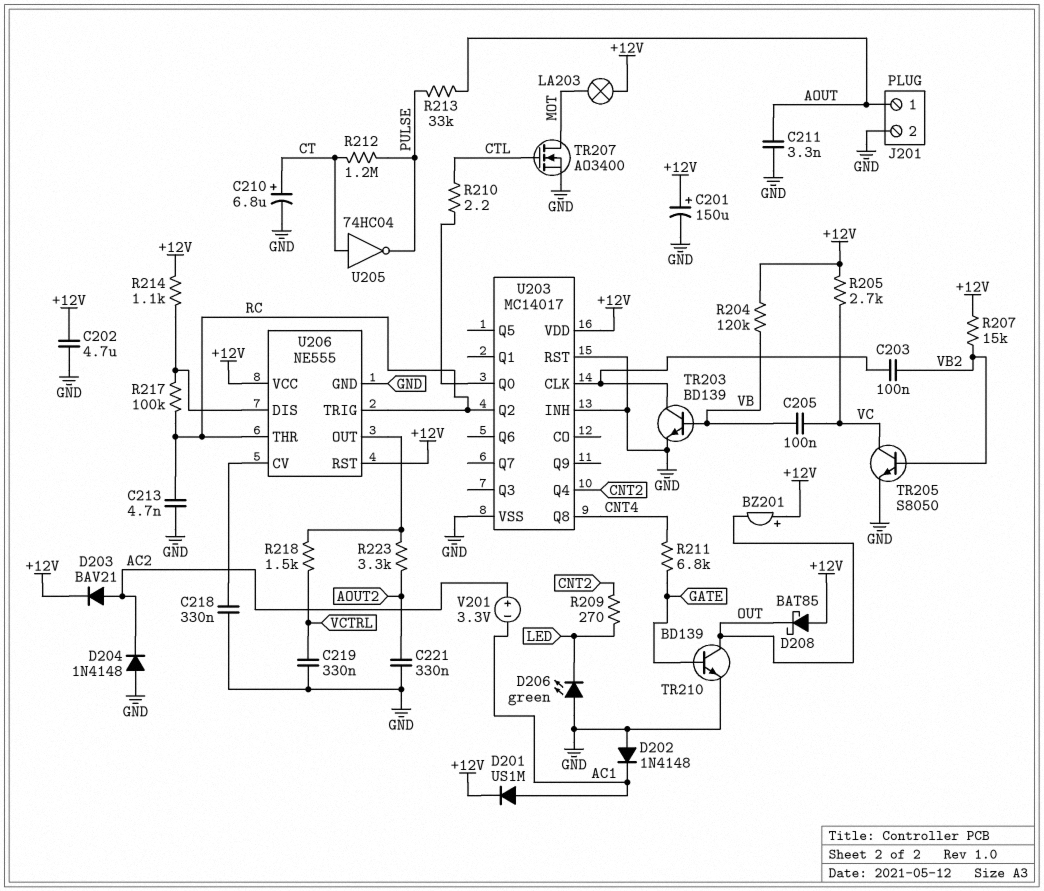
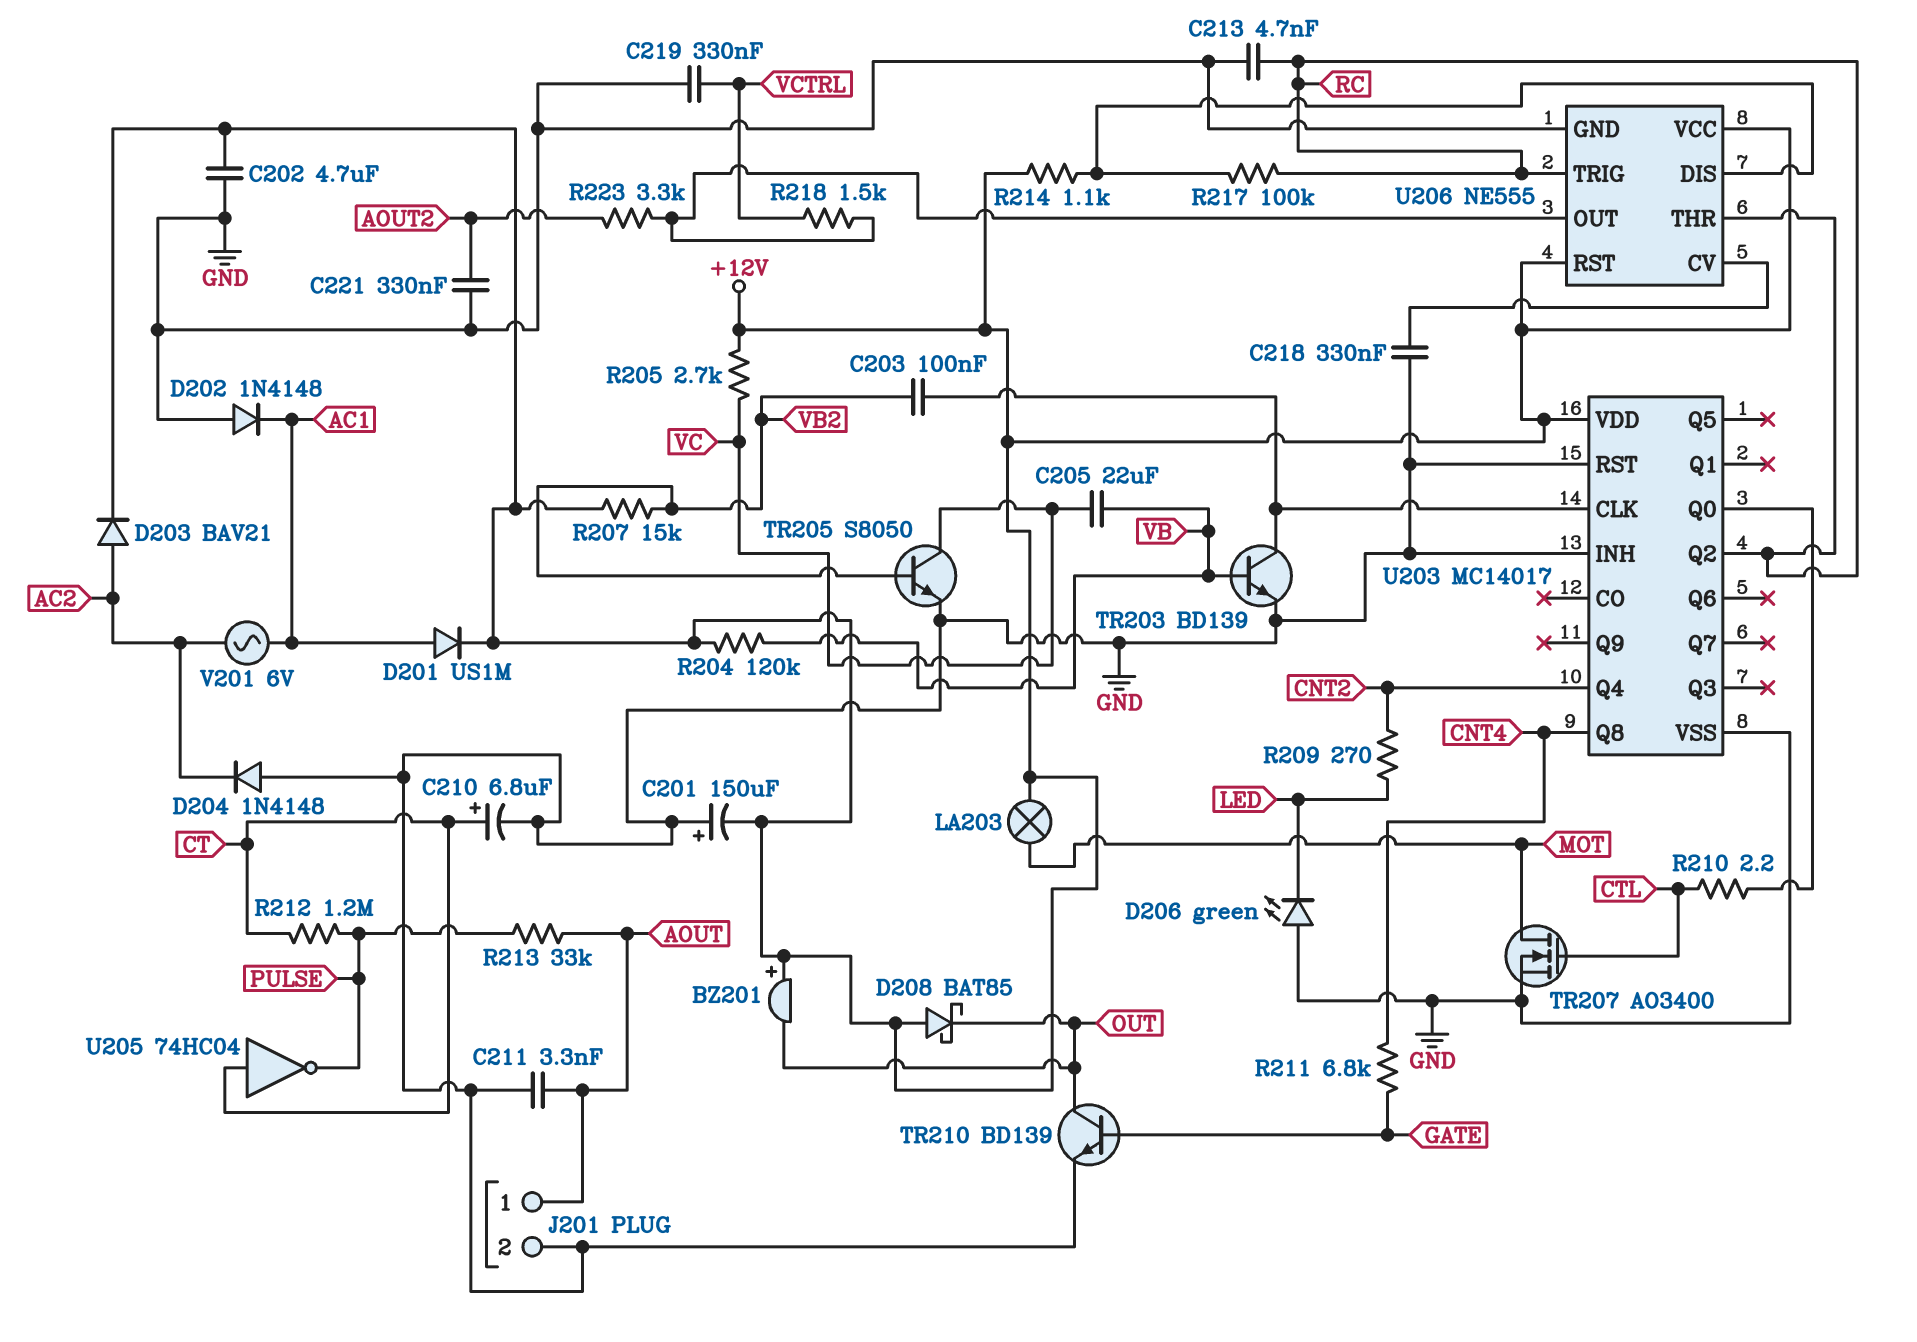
C201: 150uF (plus +12V, minus GND) -> 150uF (plus GND, minus +12V)
C205: 100nF (VB, VC) -> 22uF (VB, VC)
V201: 3.3V (plus AC2, minus AC1) -> AC 6V (AC1, AC2)

